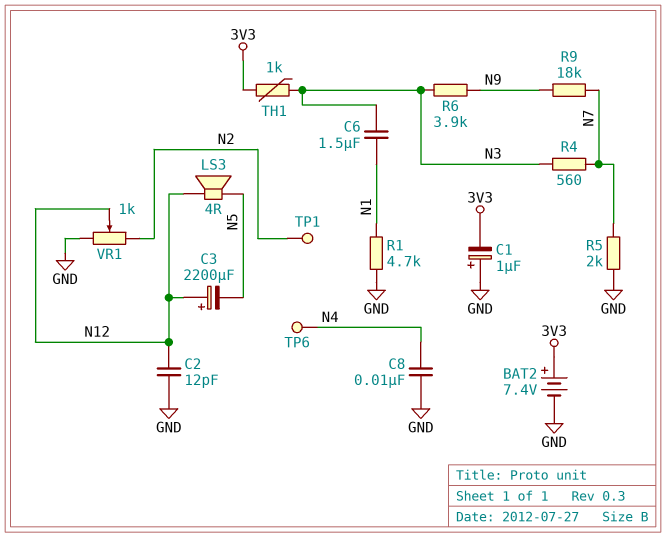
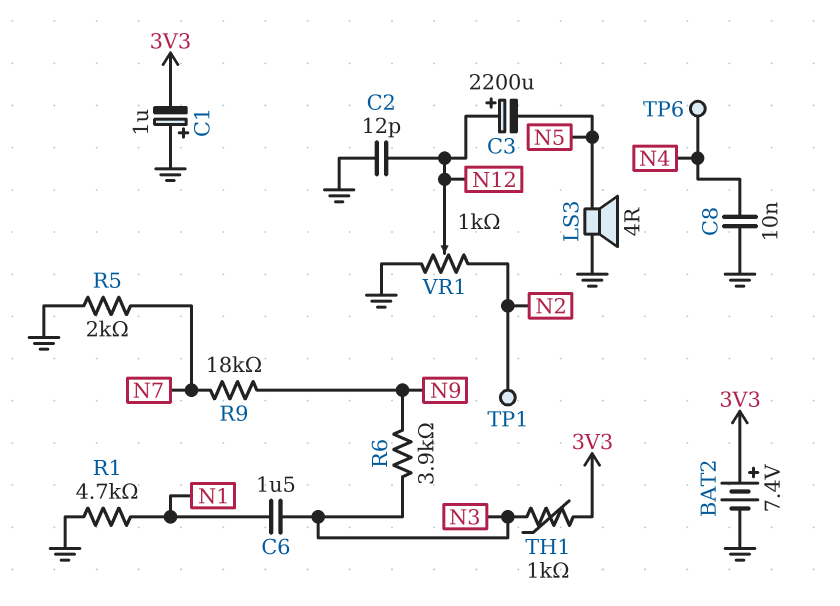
LS3: speaker 4R (N5, N12) -> speaker 4R (GND, N5)
R4: 560 (N3, N7) -> none

